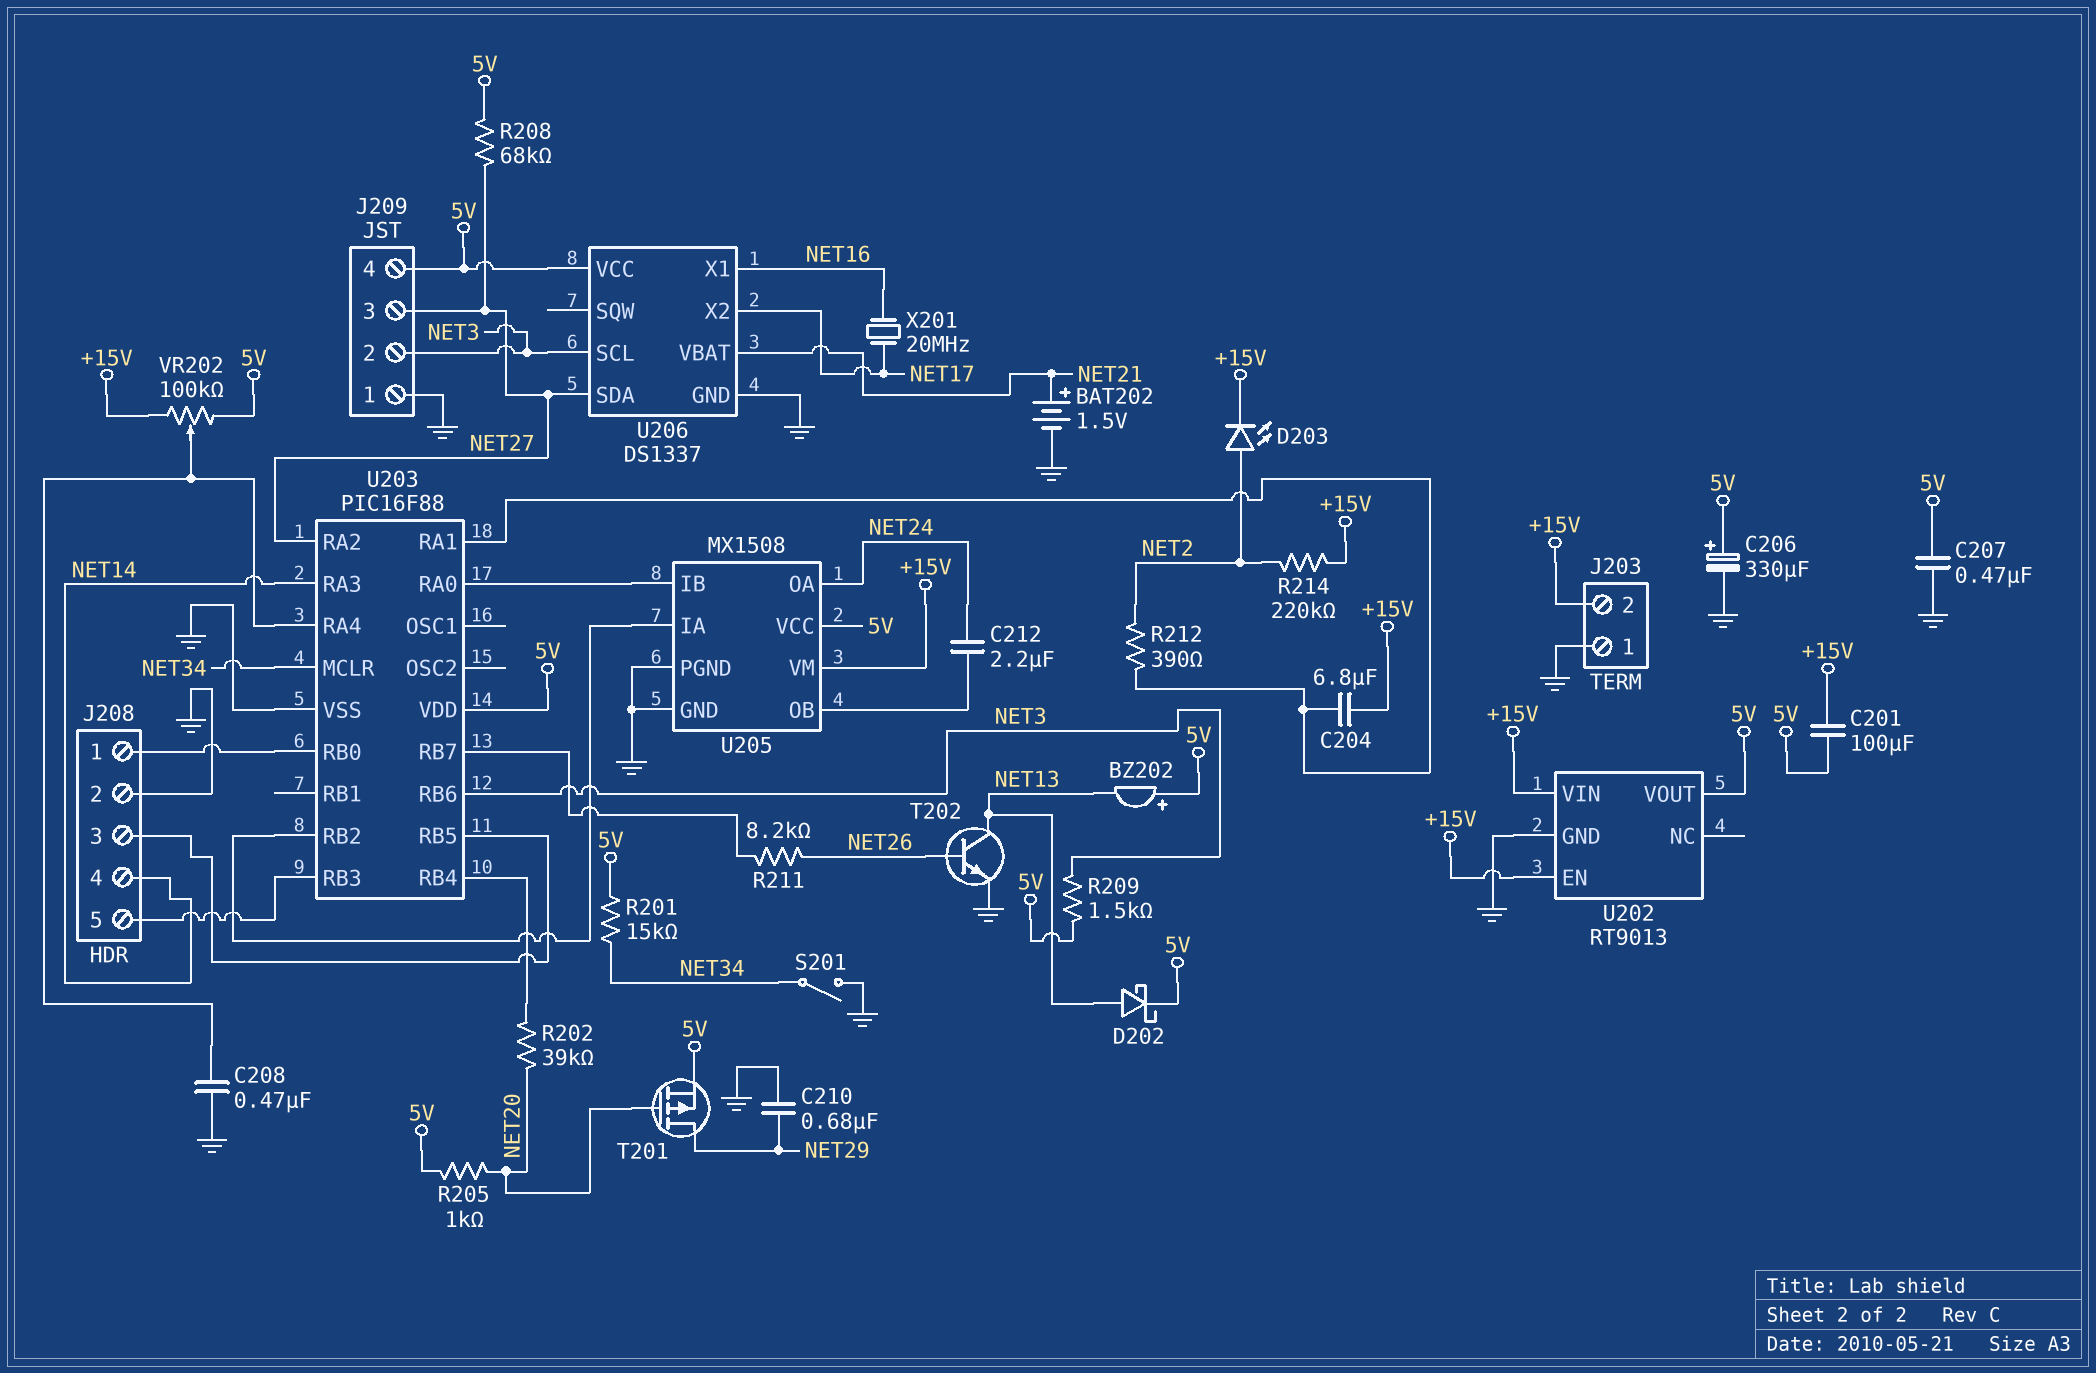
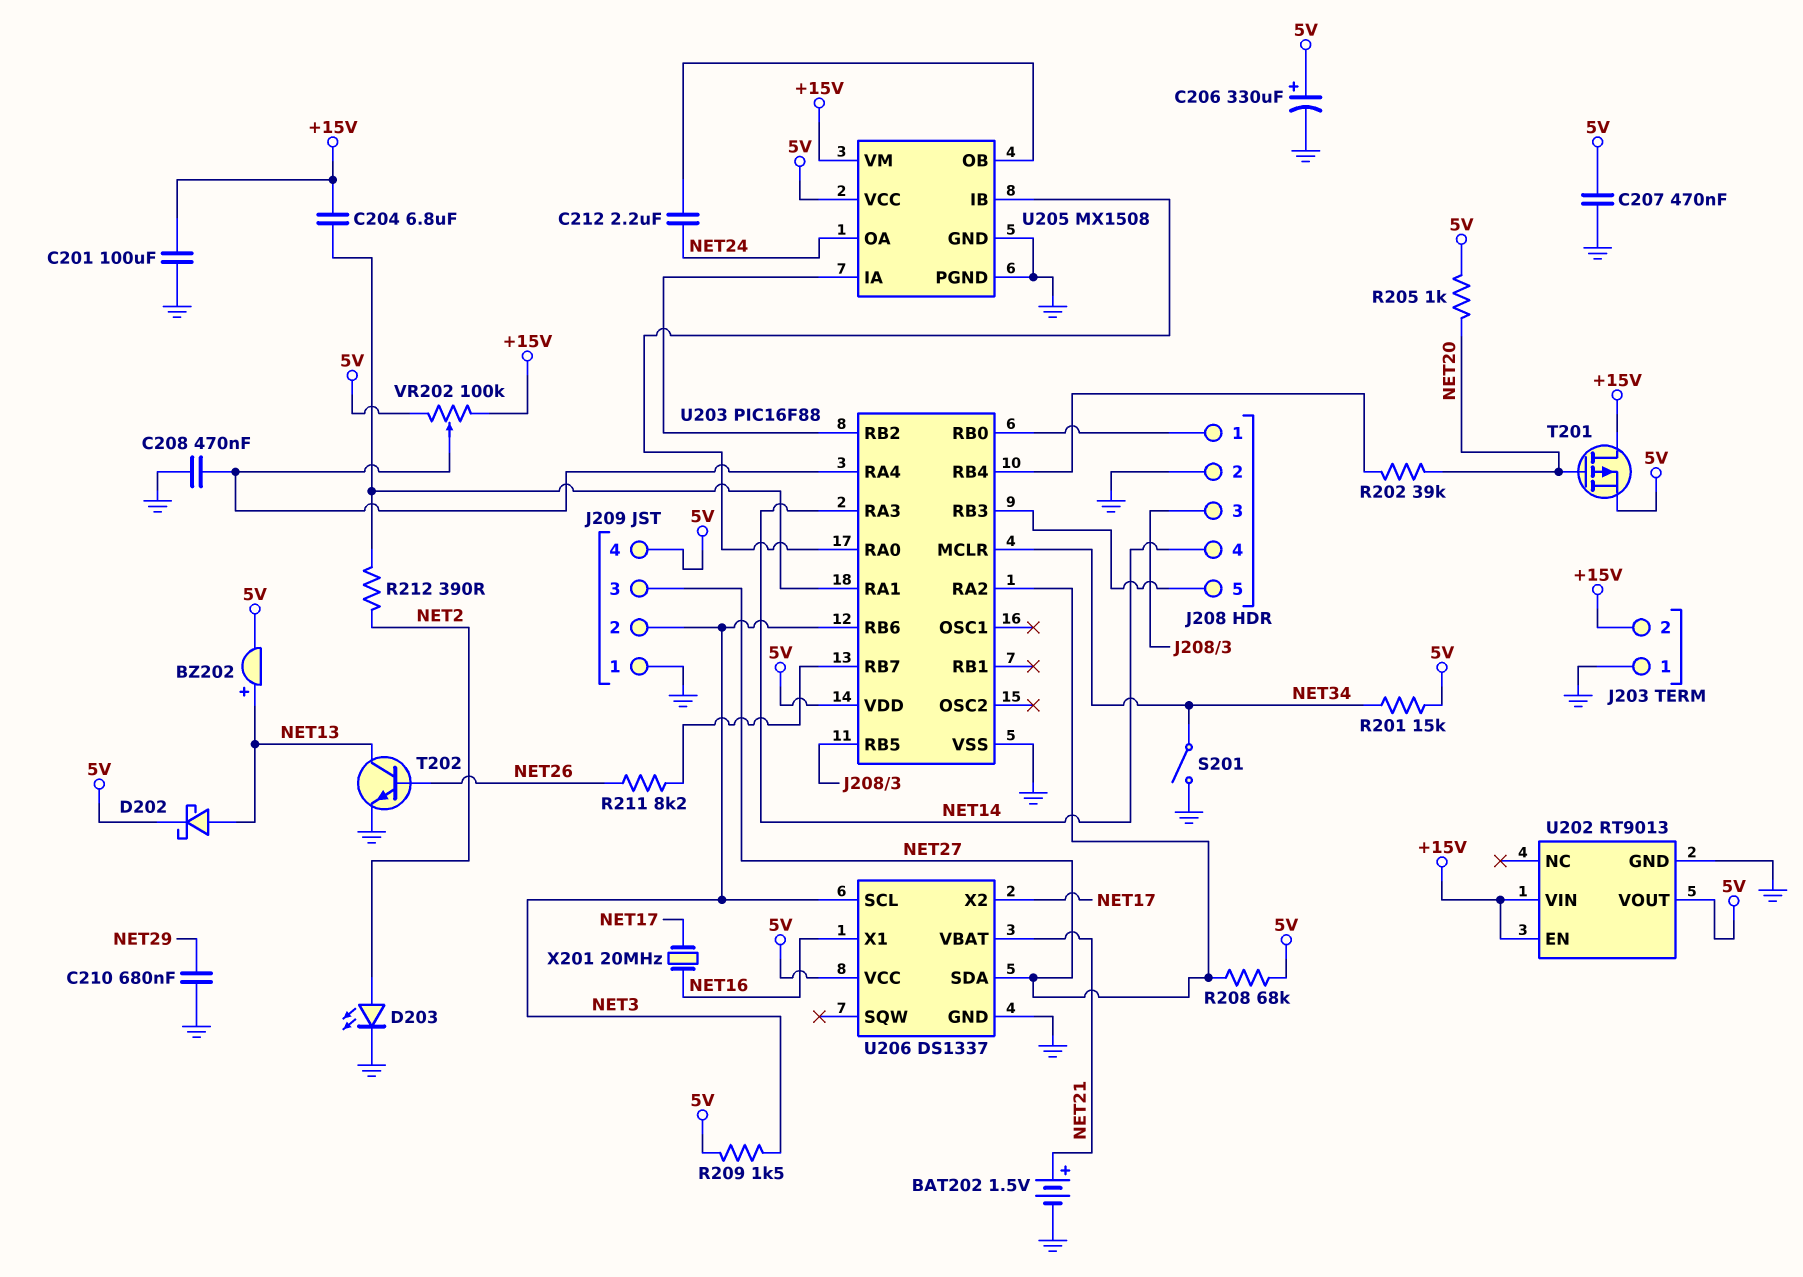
BZ202: buzzer (plus 5V, minus NET13) -> buzzer (plus NET13, minus 5V)
C201: 100uF (+15V, 5V) -> 100uF (+15V, GND)
D203: LED (A NET2, K +15V) -> LED (A NET2, K GND)
R214: 220k (+15V, NET2) -> none
T201: PMOS (G NET20, D NET29, S 5V) -> PMOS (G NET20, D +15V, S 5V)

